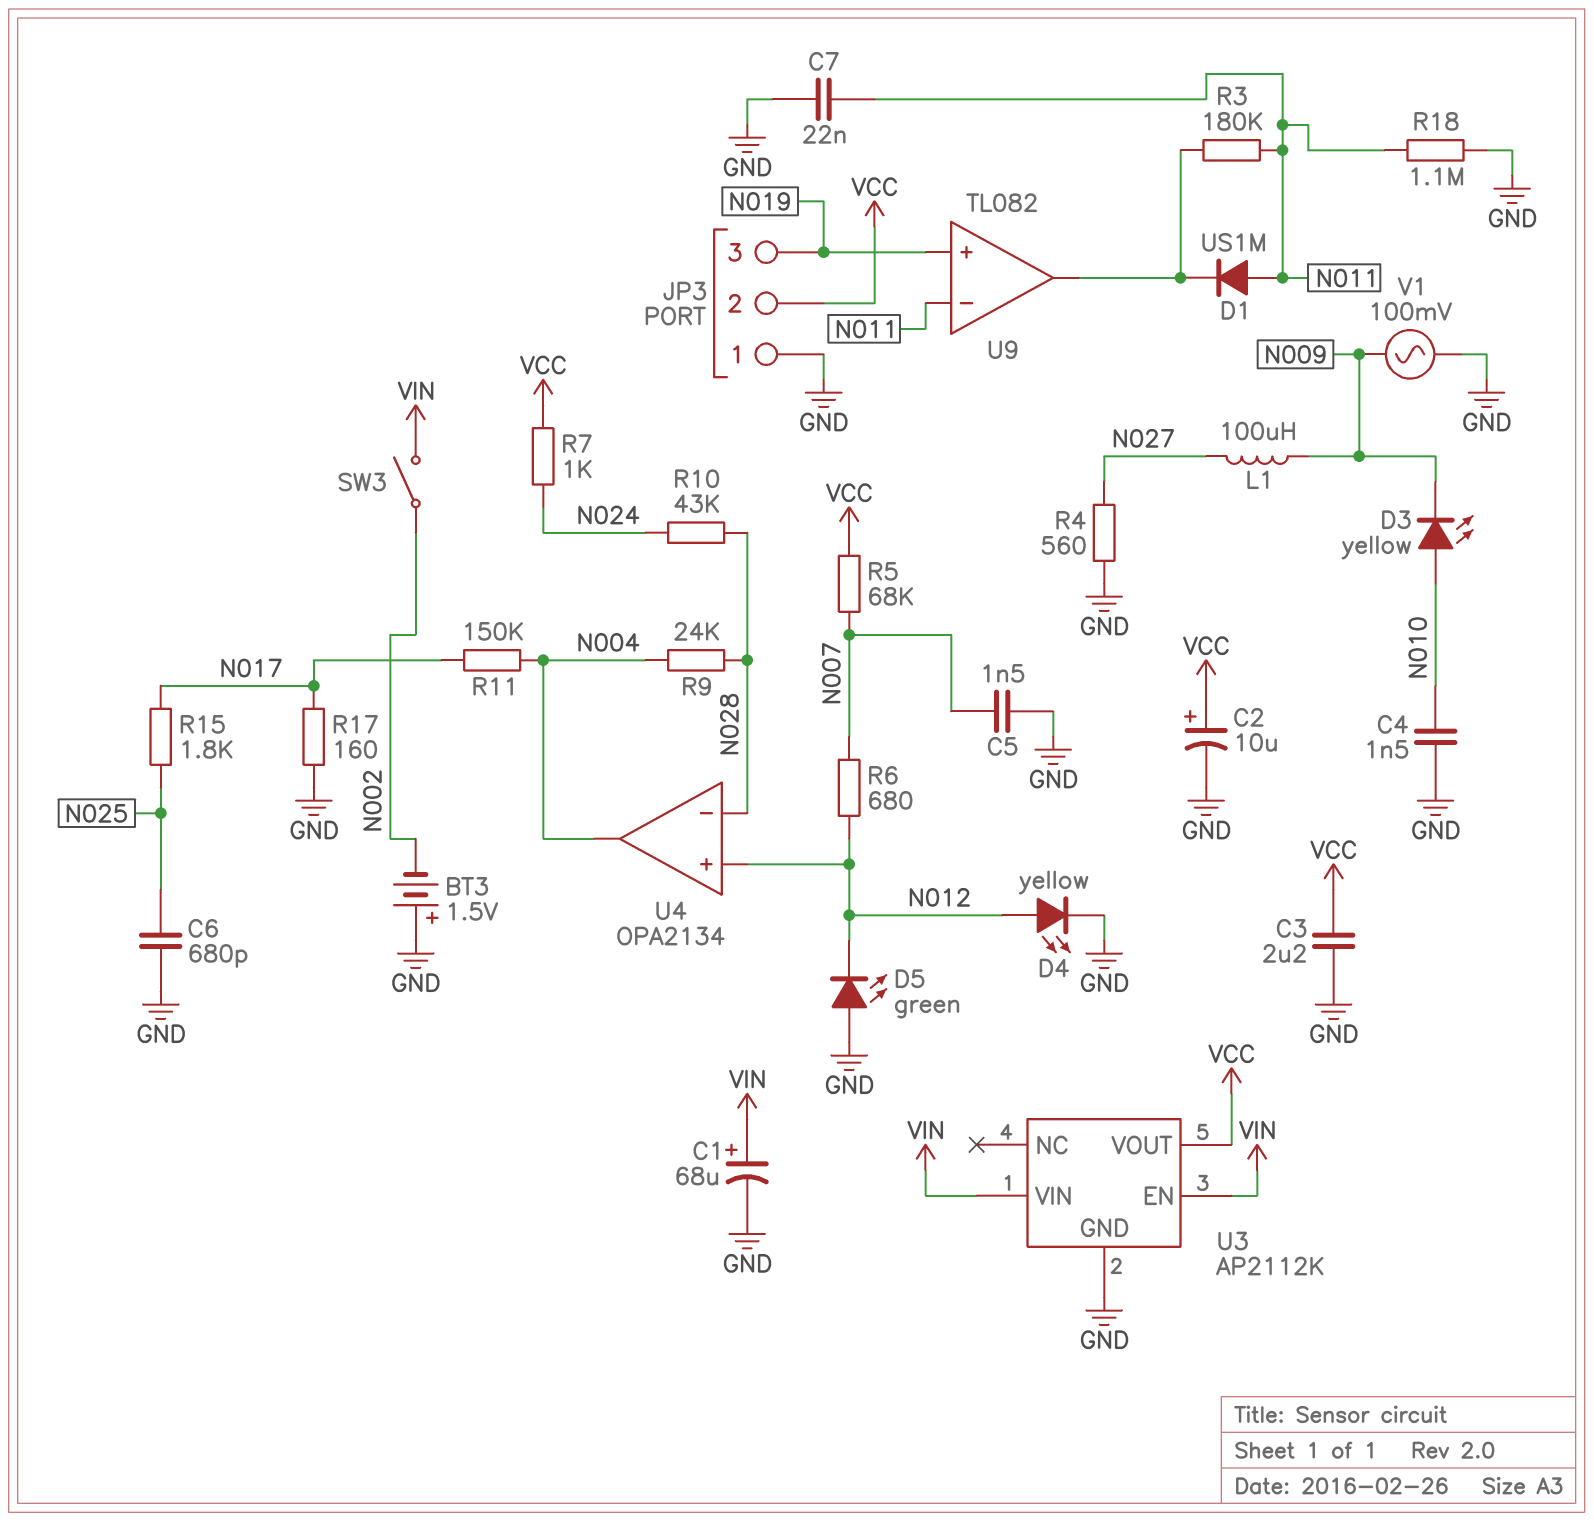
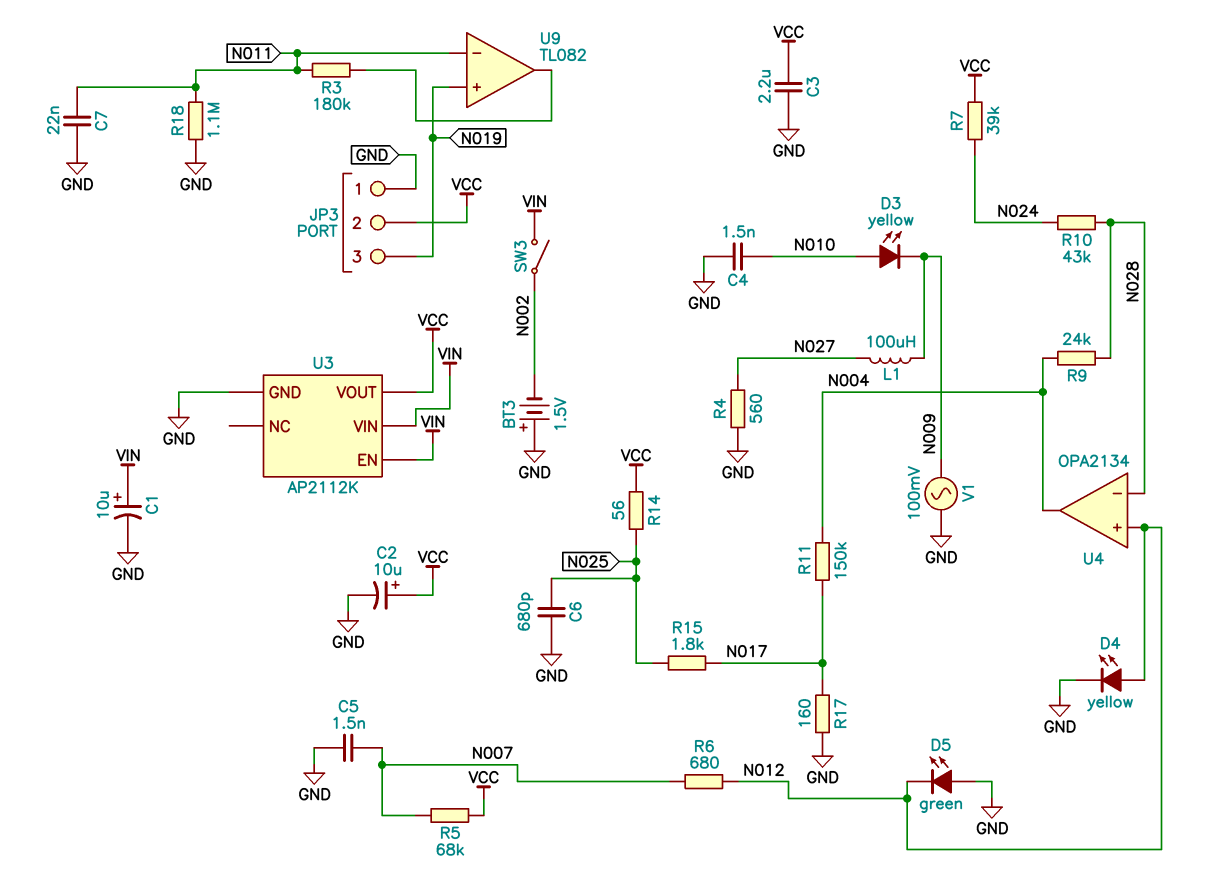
C1: 68uF (plus VIN, minus GND) -> 10uF (plus VIN, minus GND)
D1: diode US1M (A N011, K U9/out) -> none
R7: 1k (N024, VCC) -> 39k (N024, VCC)
R14: none -> 56 (N025, VCC)

